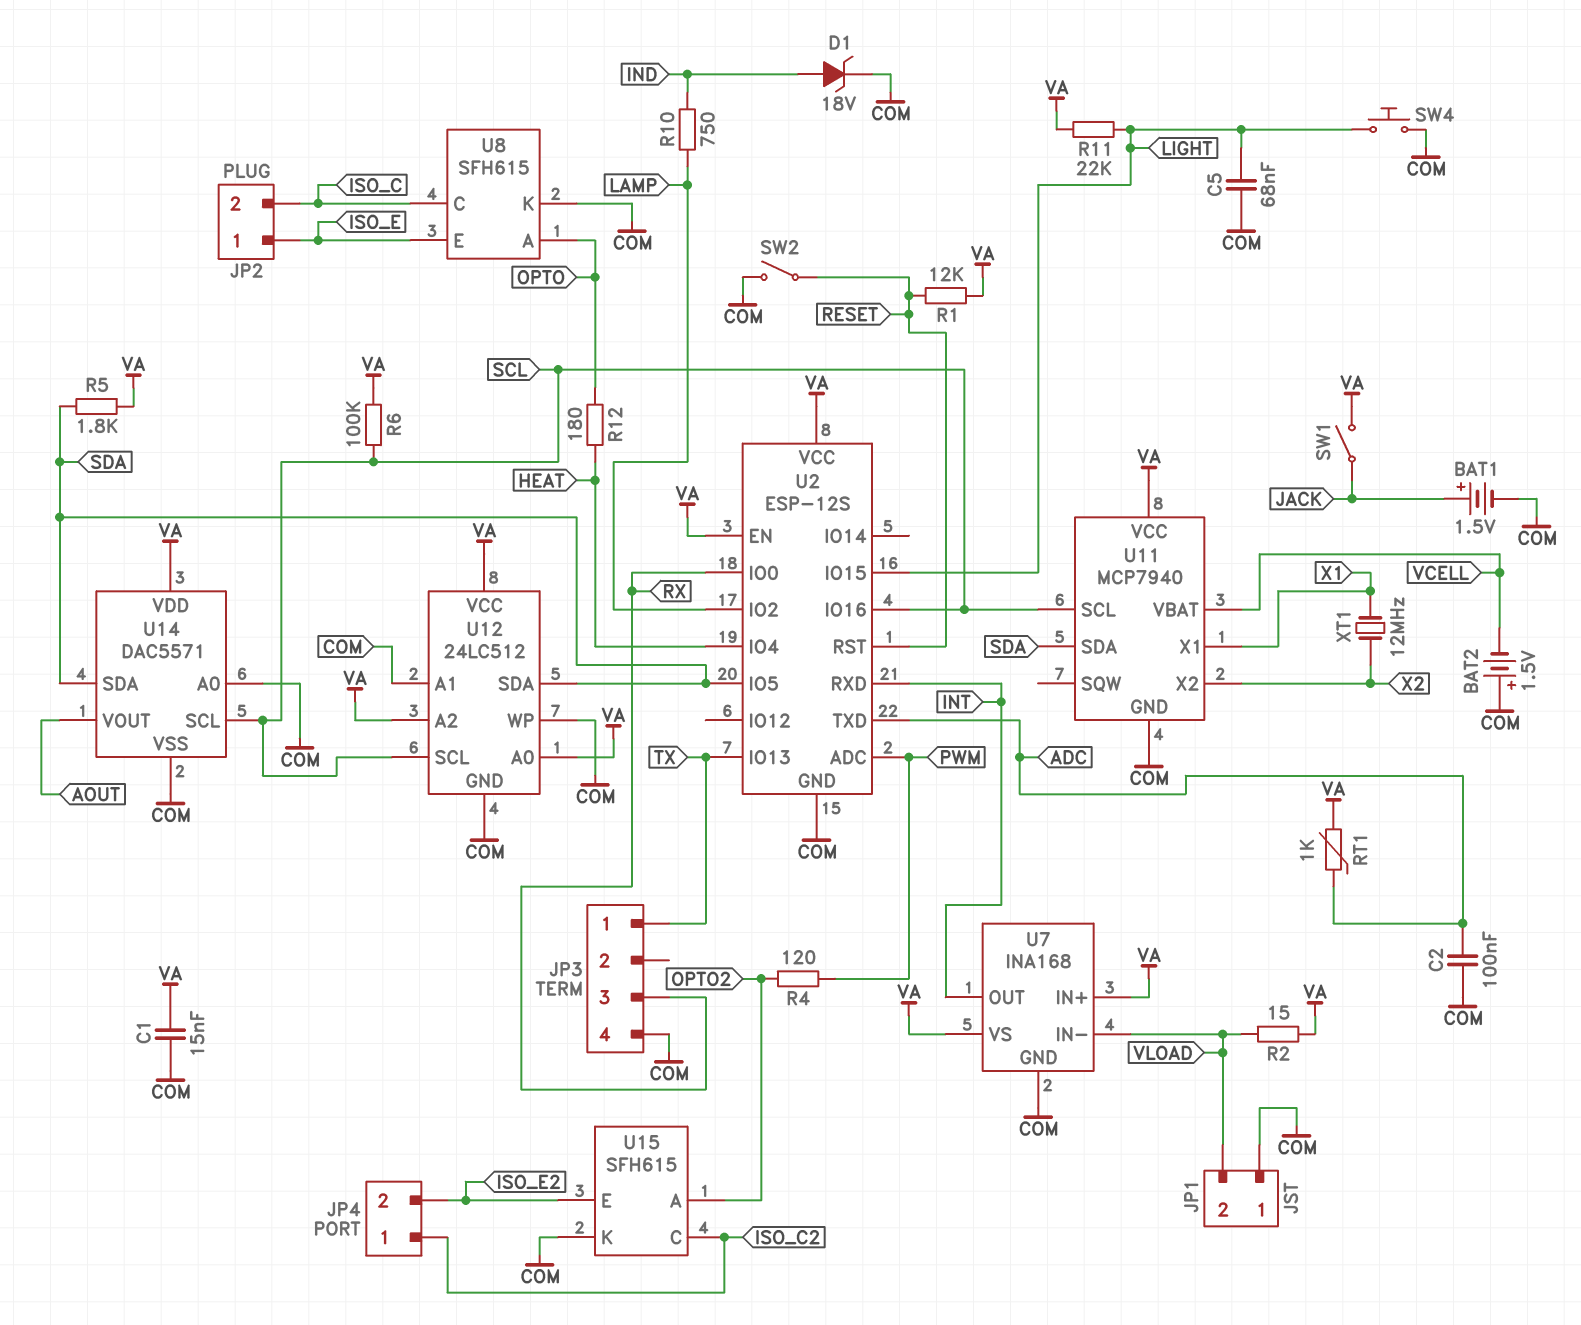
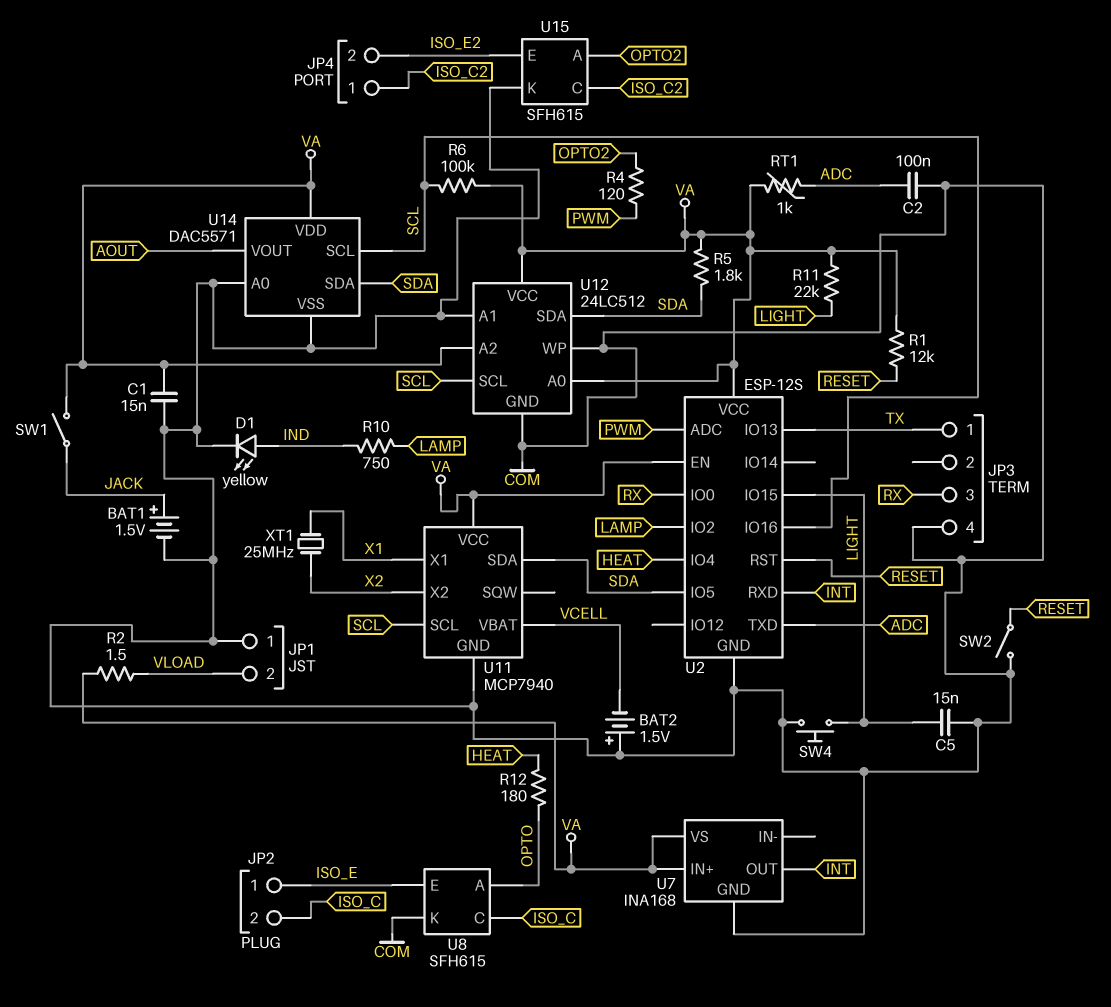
C5: 68nF (COM, LIGHT) -> 15nF (COM, LIGHT)
D1: zener 18V (A IND, K COM) -> LED yellow (A IND, K COM)
R2: 15 (VA, VLOAD) -> 1.5 (VA, VLOAD)
U7 pin IN-: VLOAD -> none
XT1: 12MHz (X1, X2) -> 25MHz (X1, X2)

